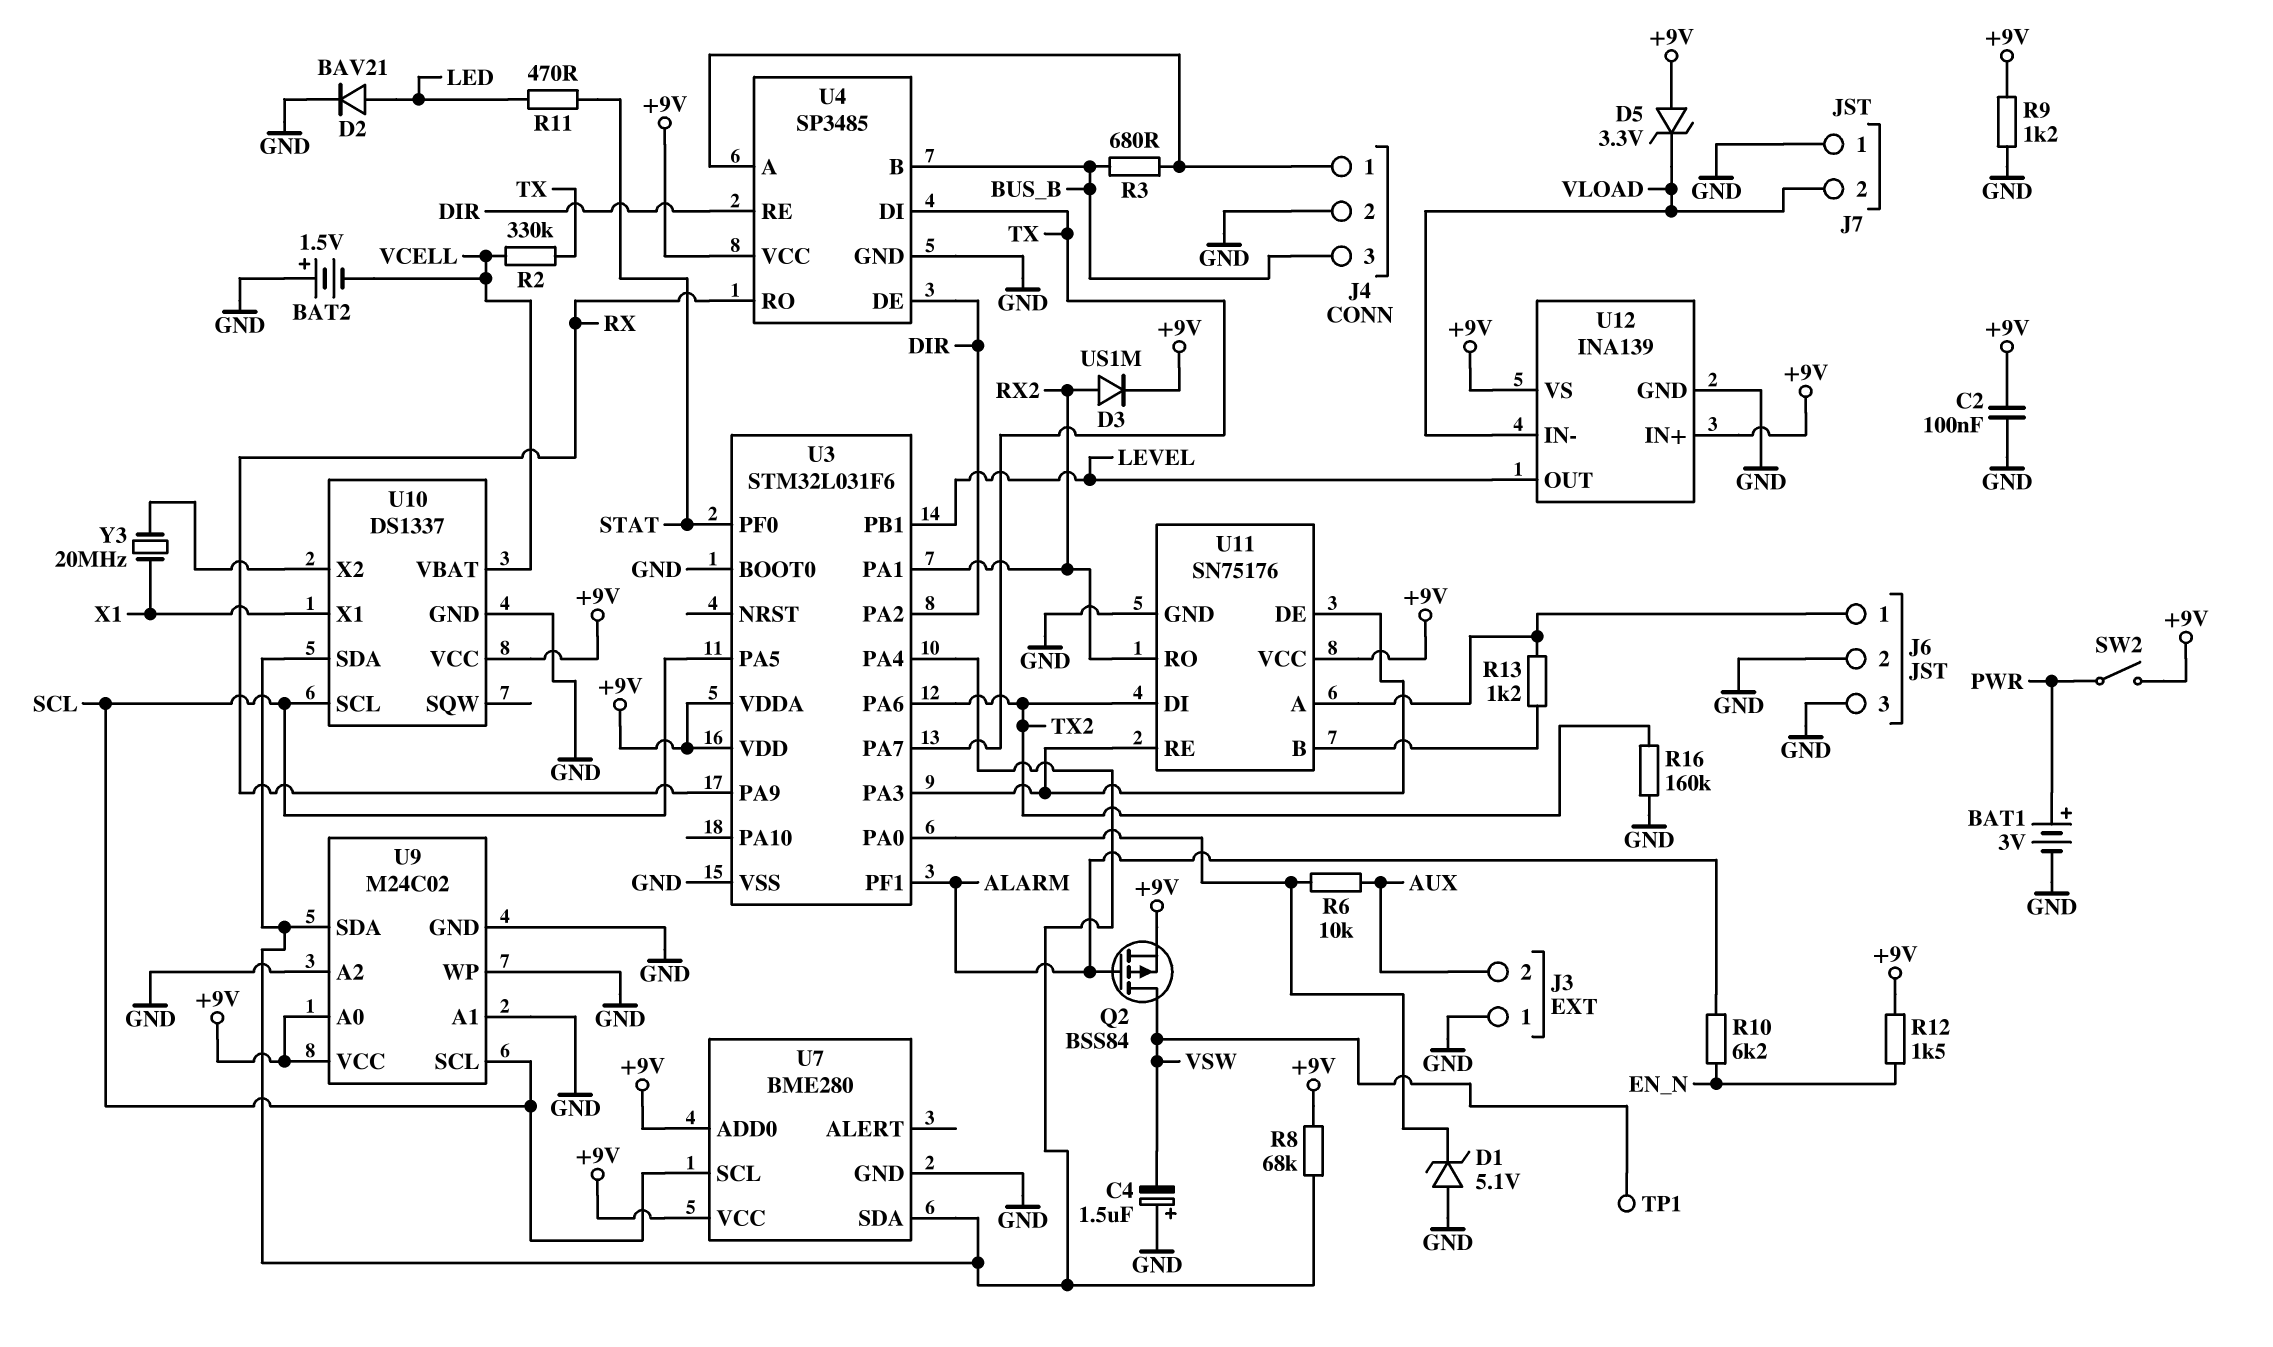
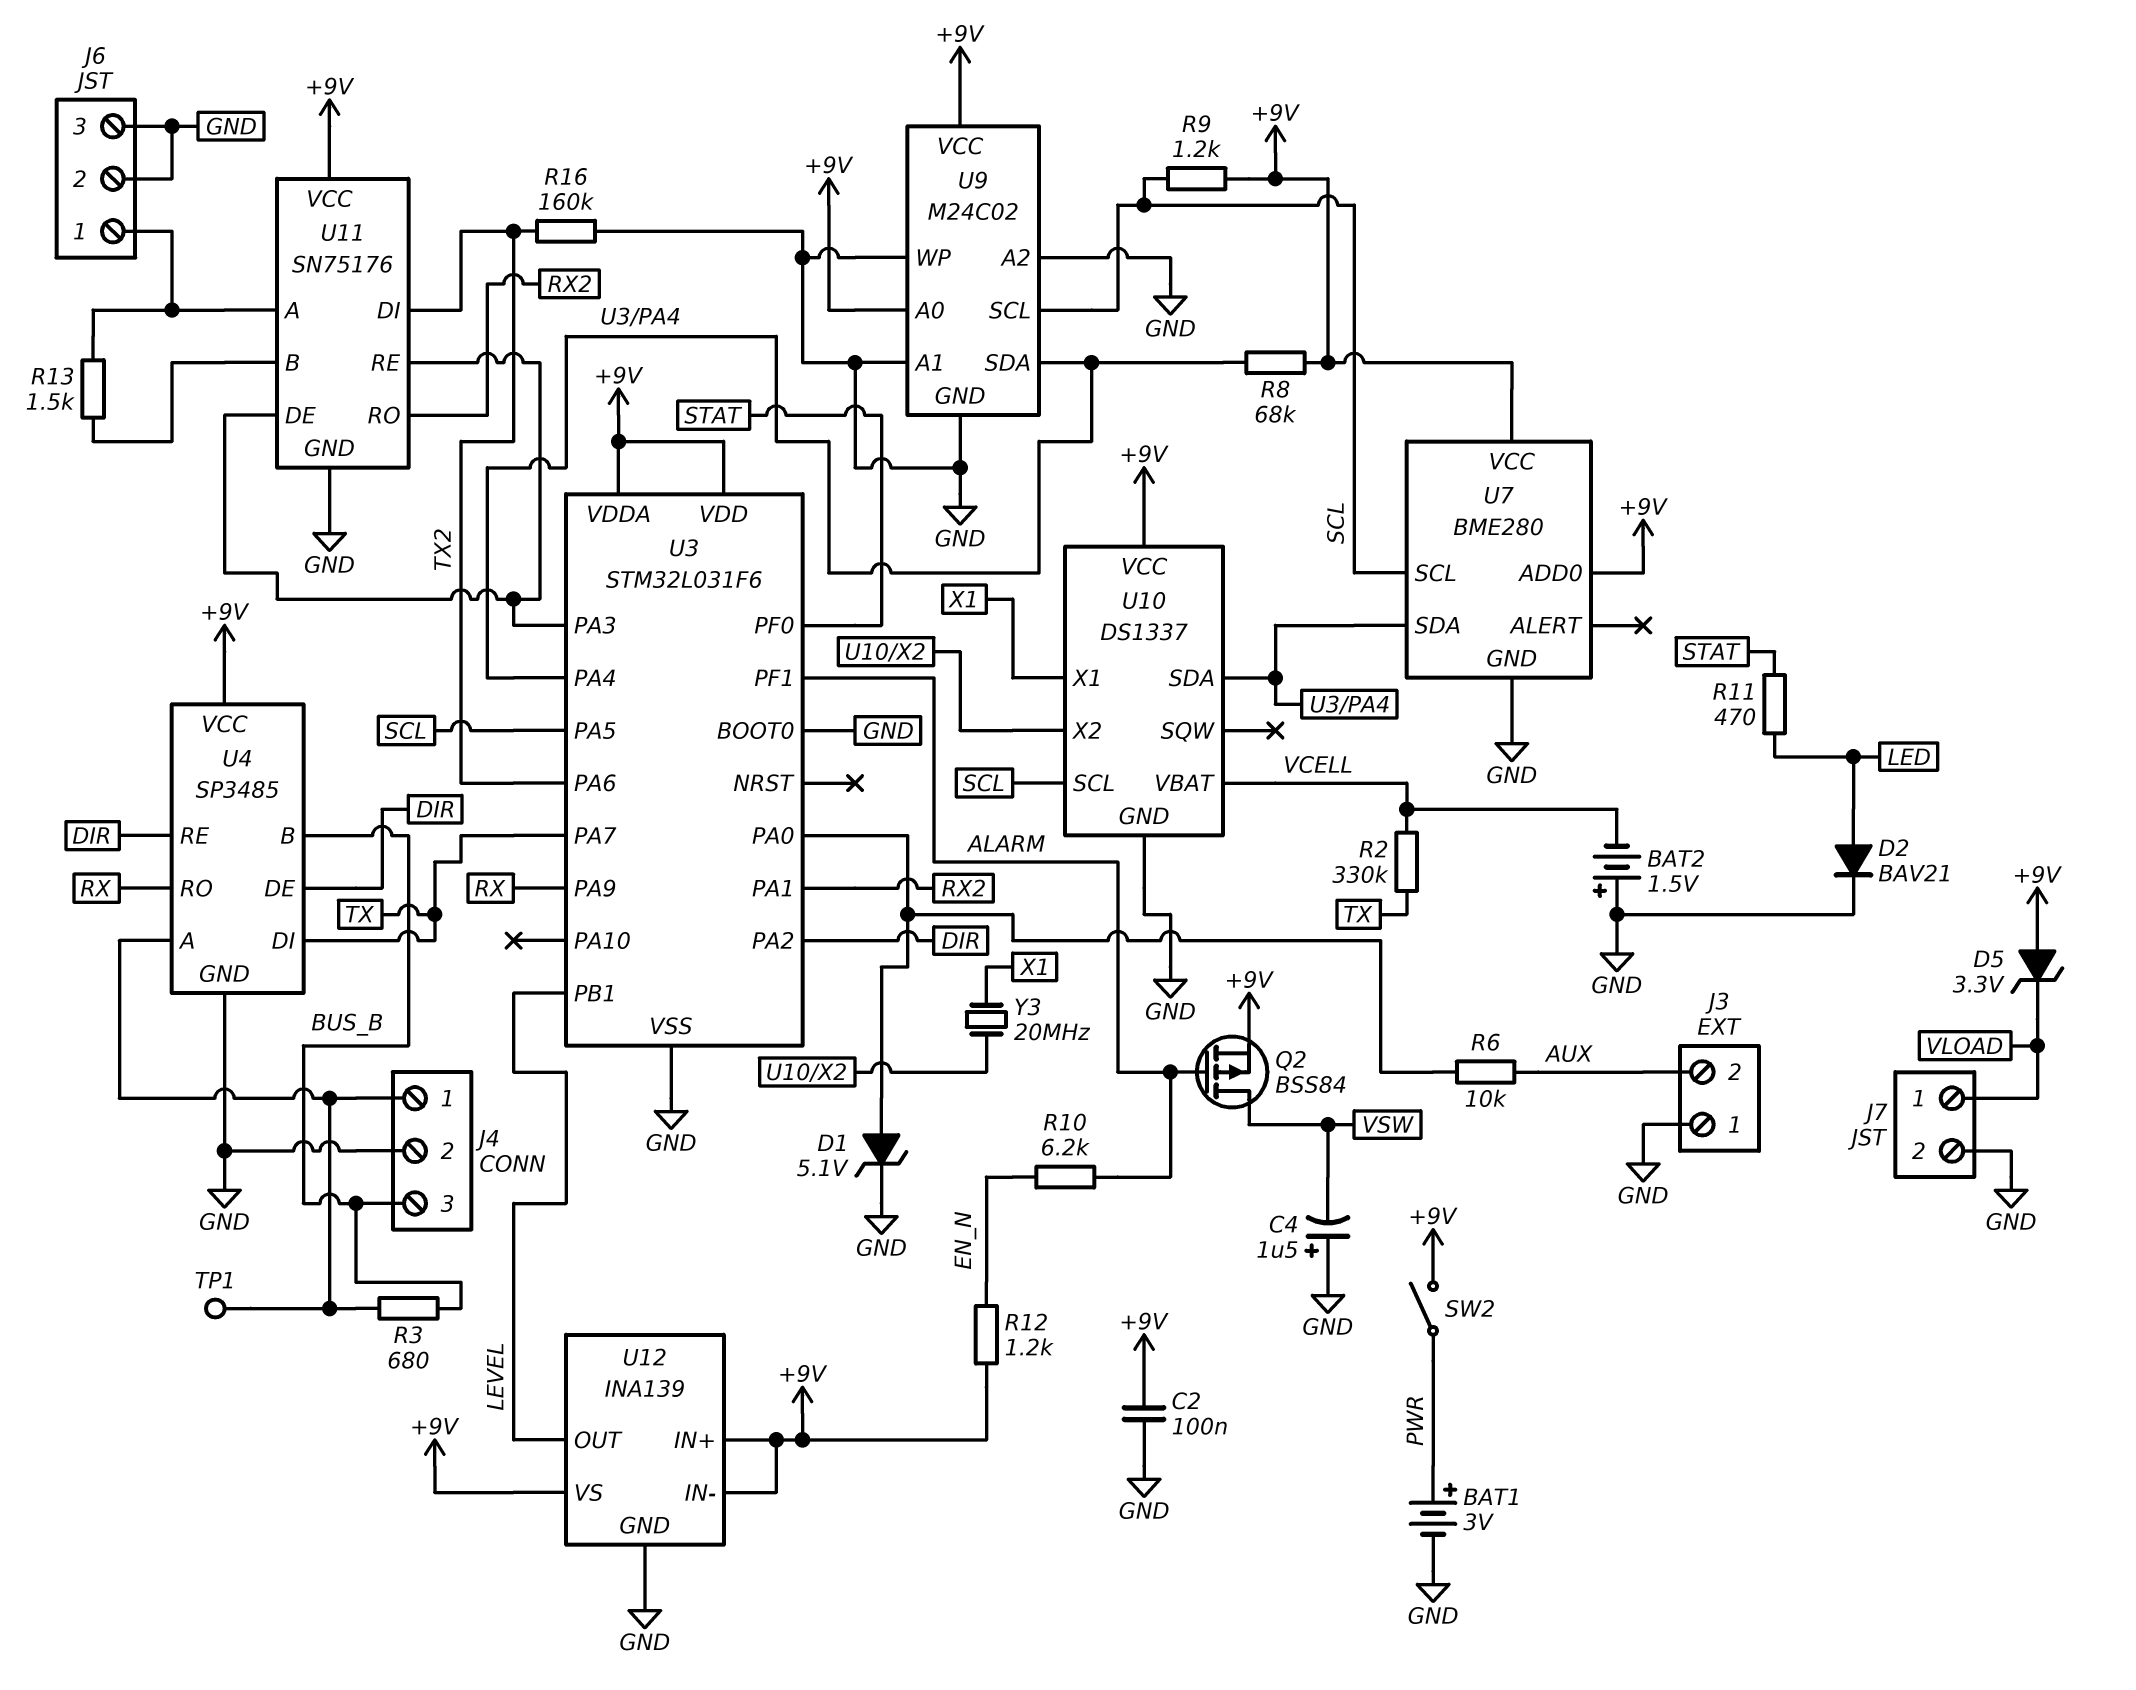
D1: zener 5.1V (A GND, K U3/PA0) -> zener 5.1V (A U3/PA0, K GND)
D3: diode US1M (A RX2, K +9V) -> none
J7 pin 1: GND -> VLOAD
J7 pin 2: VLOAD -> GND
R9: 1.2k (+9V, GND) -> 1.2k (+9V, SCL)
R12: 1.5k (+9V, EN_N) -> 1.2k (+9V, EN_N)
R13: 1.2k (J6/1, U11/B) -> 1.5k (J6/1, U11/B)
TP1: test point (VSW) -> test point (J4/1)
U12 pin IN-: VLOAD -> +9V

